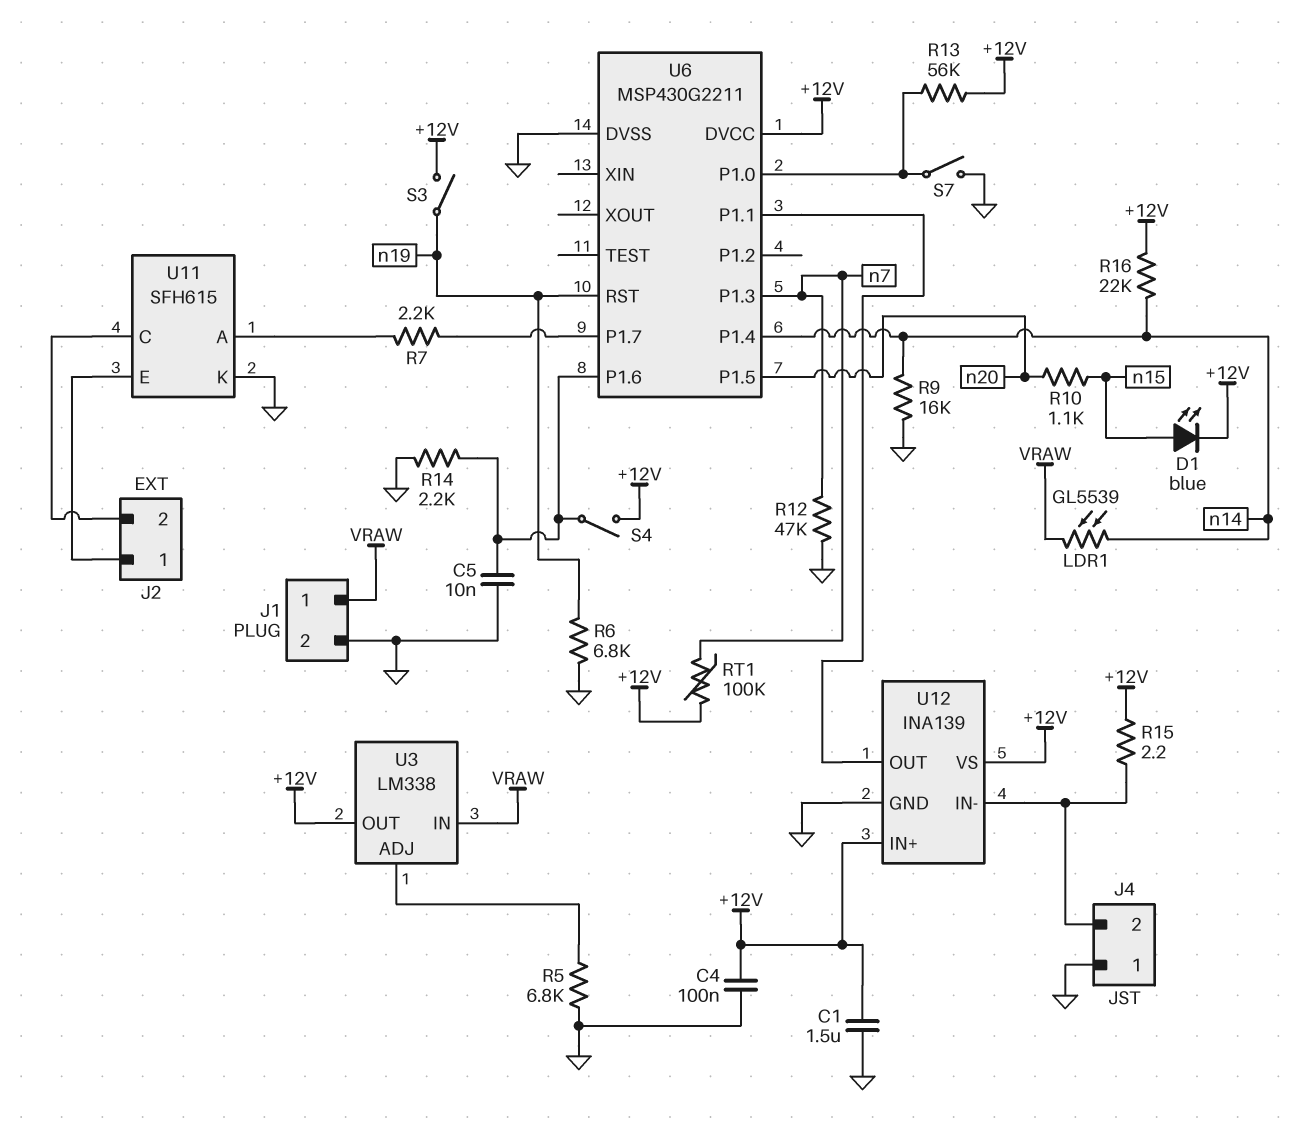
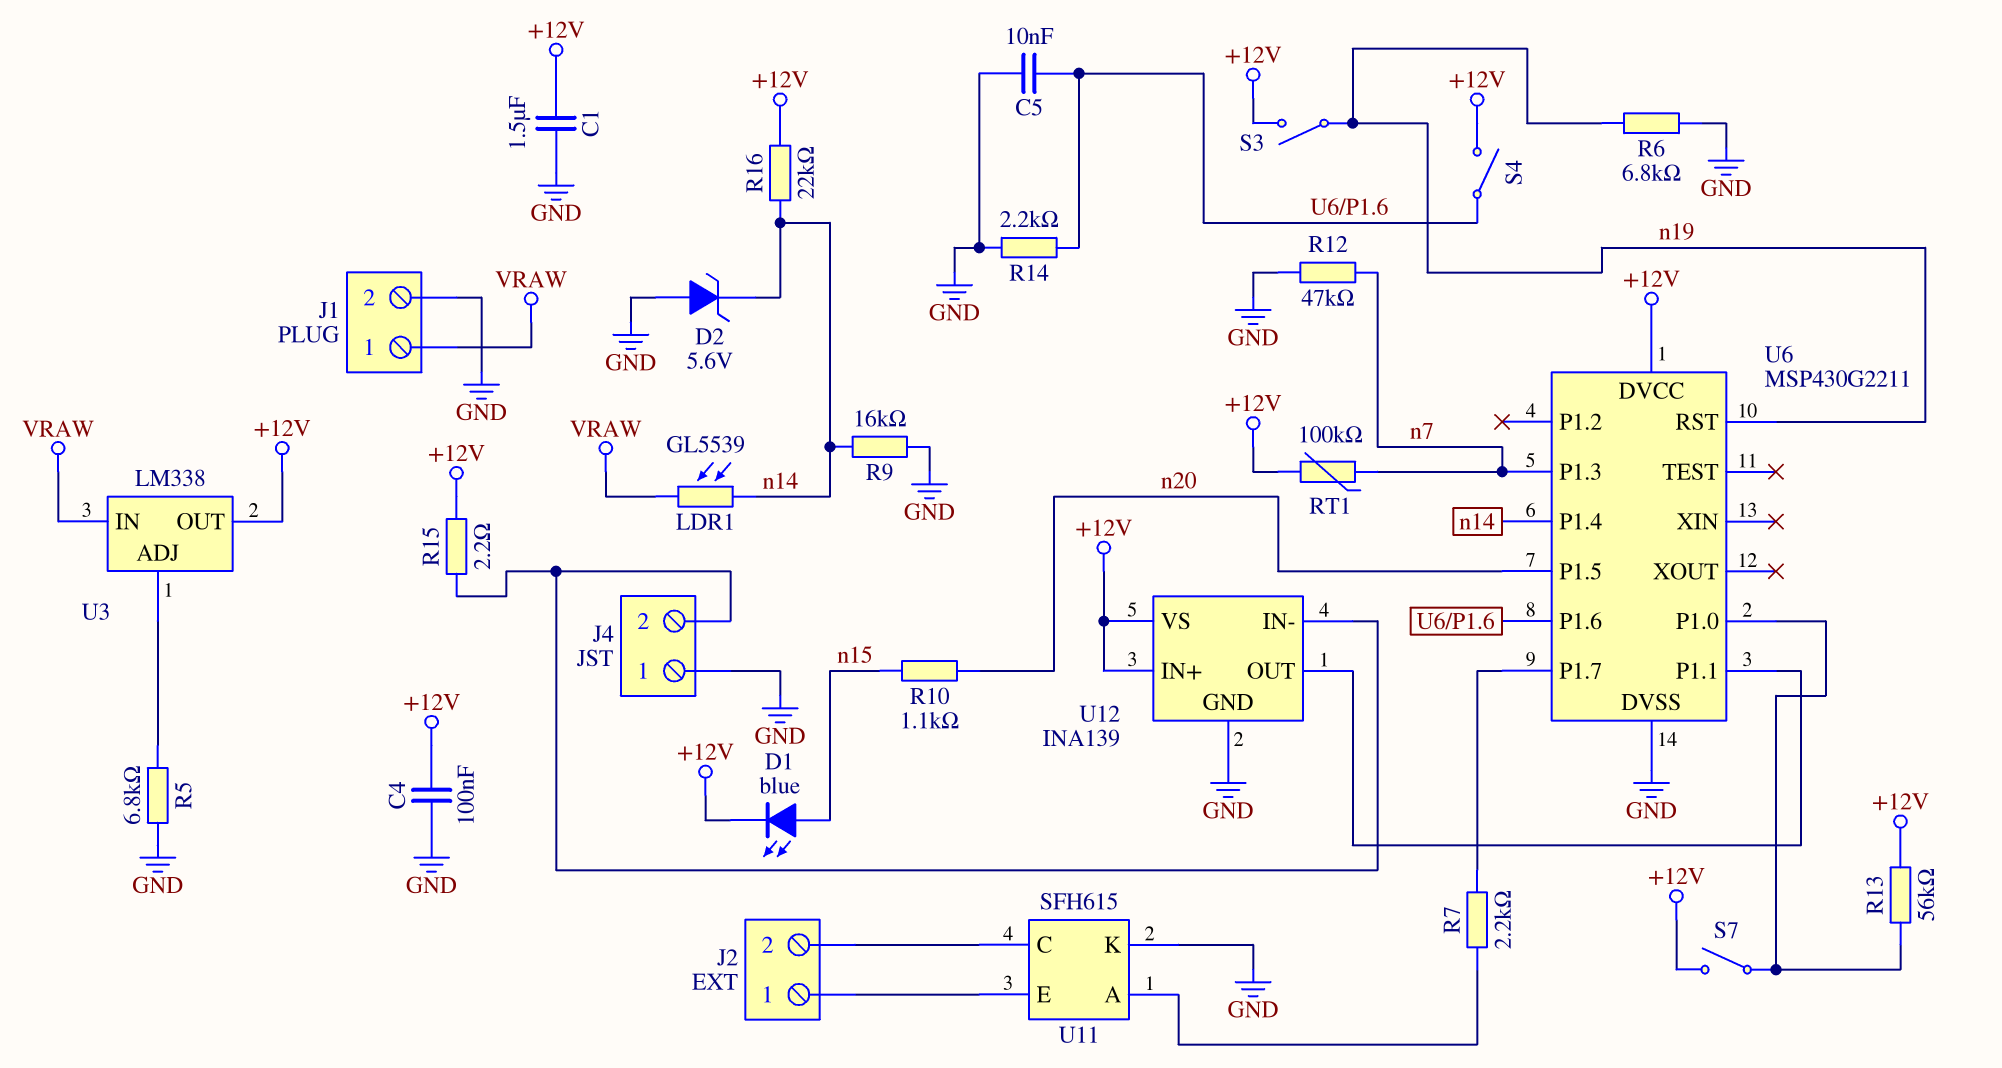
D2: none -> zener 5.6V (A GND, K n14)
S7: switch (GND, U6/P1.0) -> switch (+12V, U6/P1.0)

